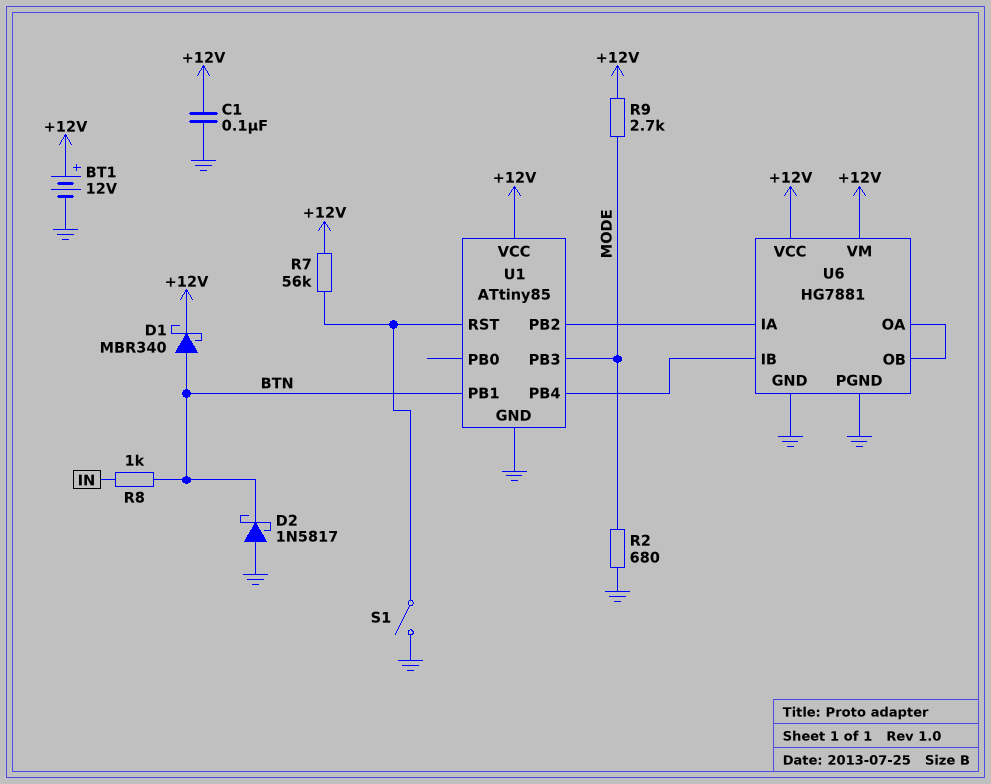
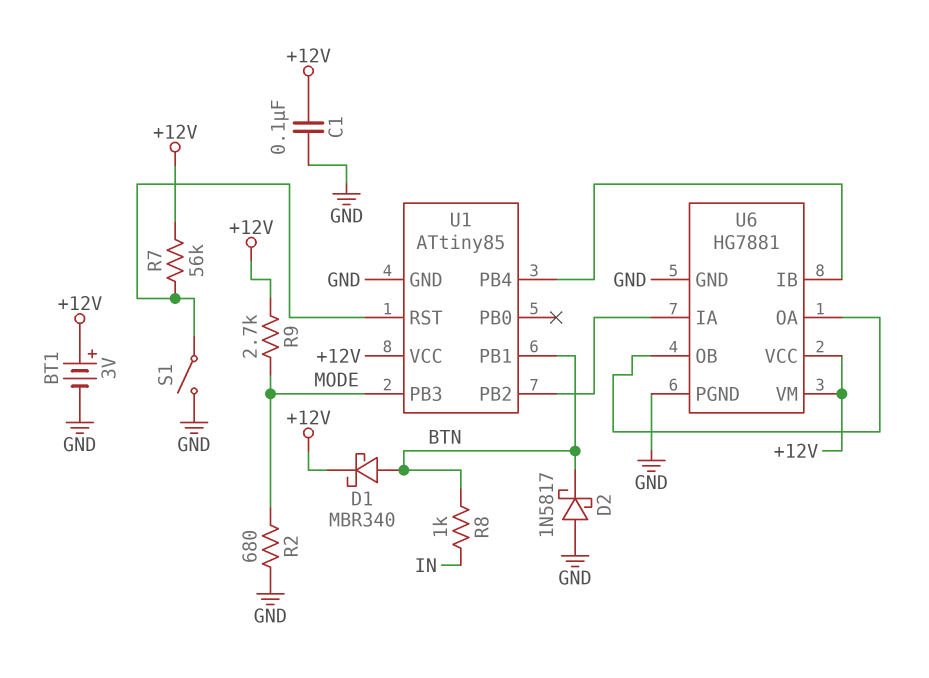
BT1: 12V (plus +12V, minus GND) -> 3V (plus +12V, minus GND)

